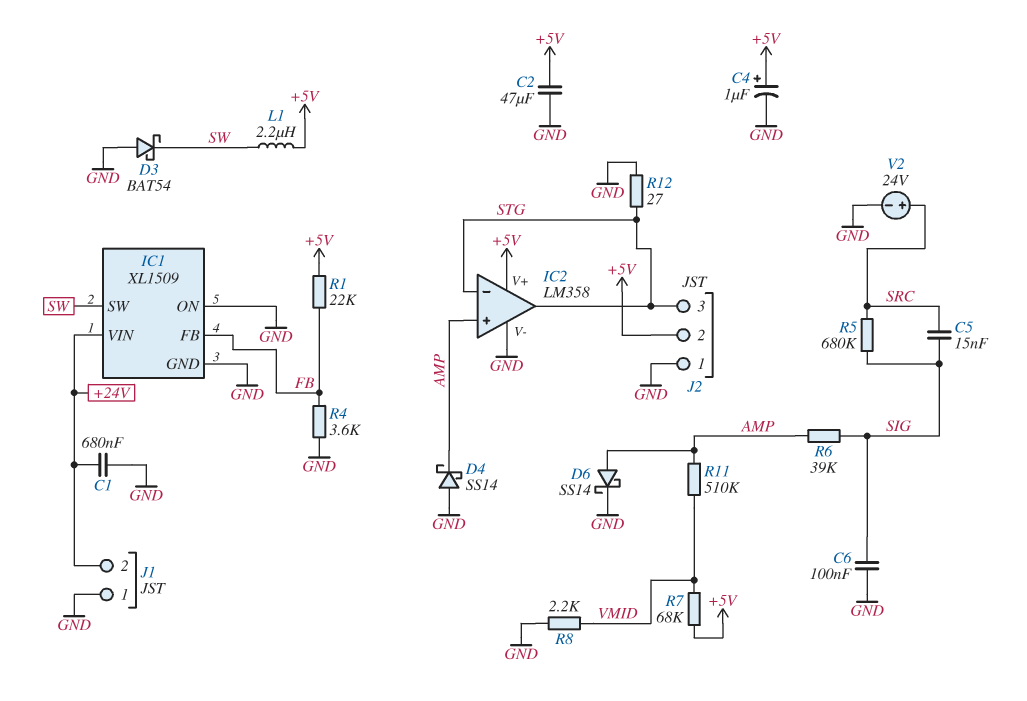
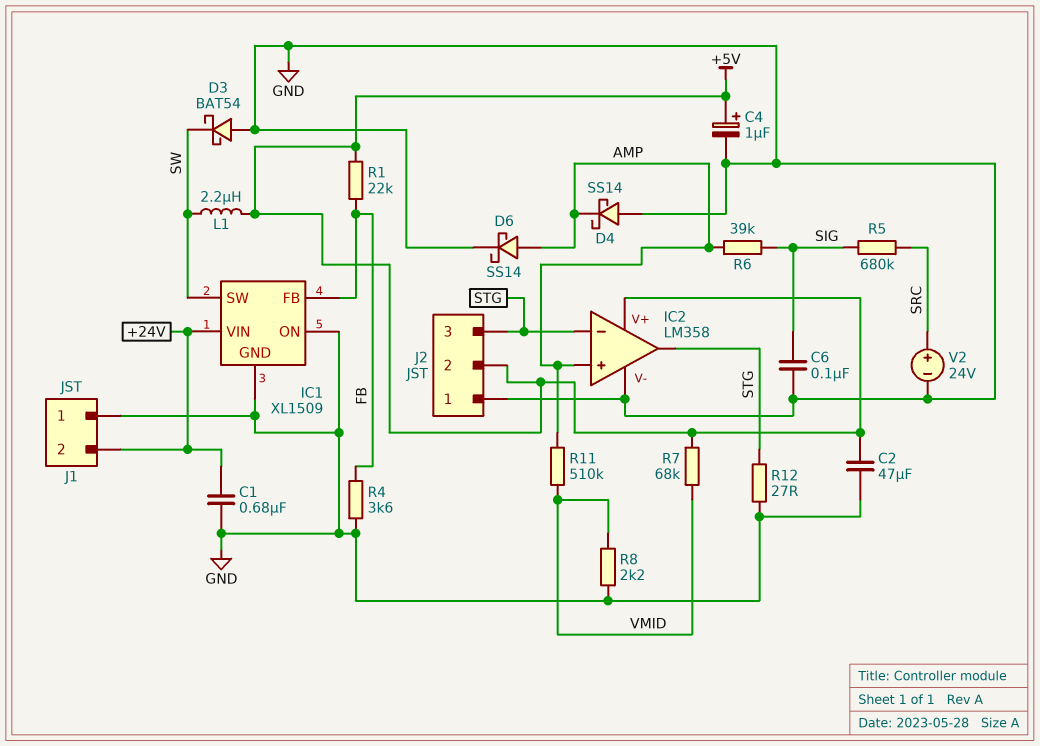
C5: 15nF (SIG, SRC) -> none

